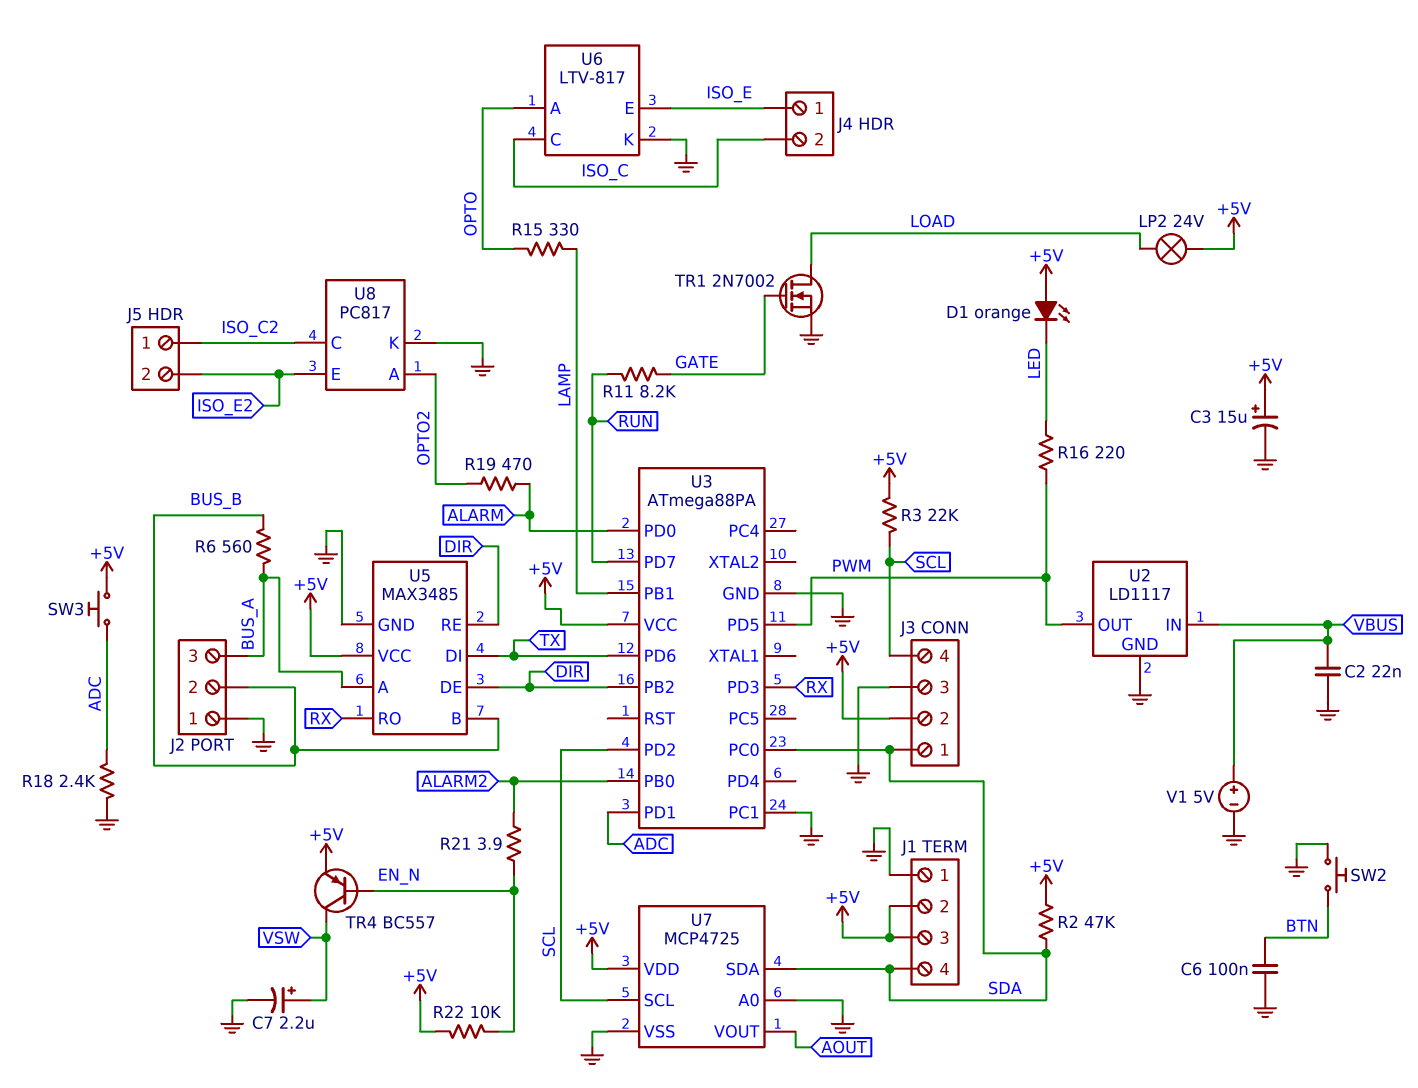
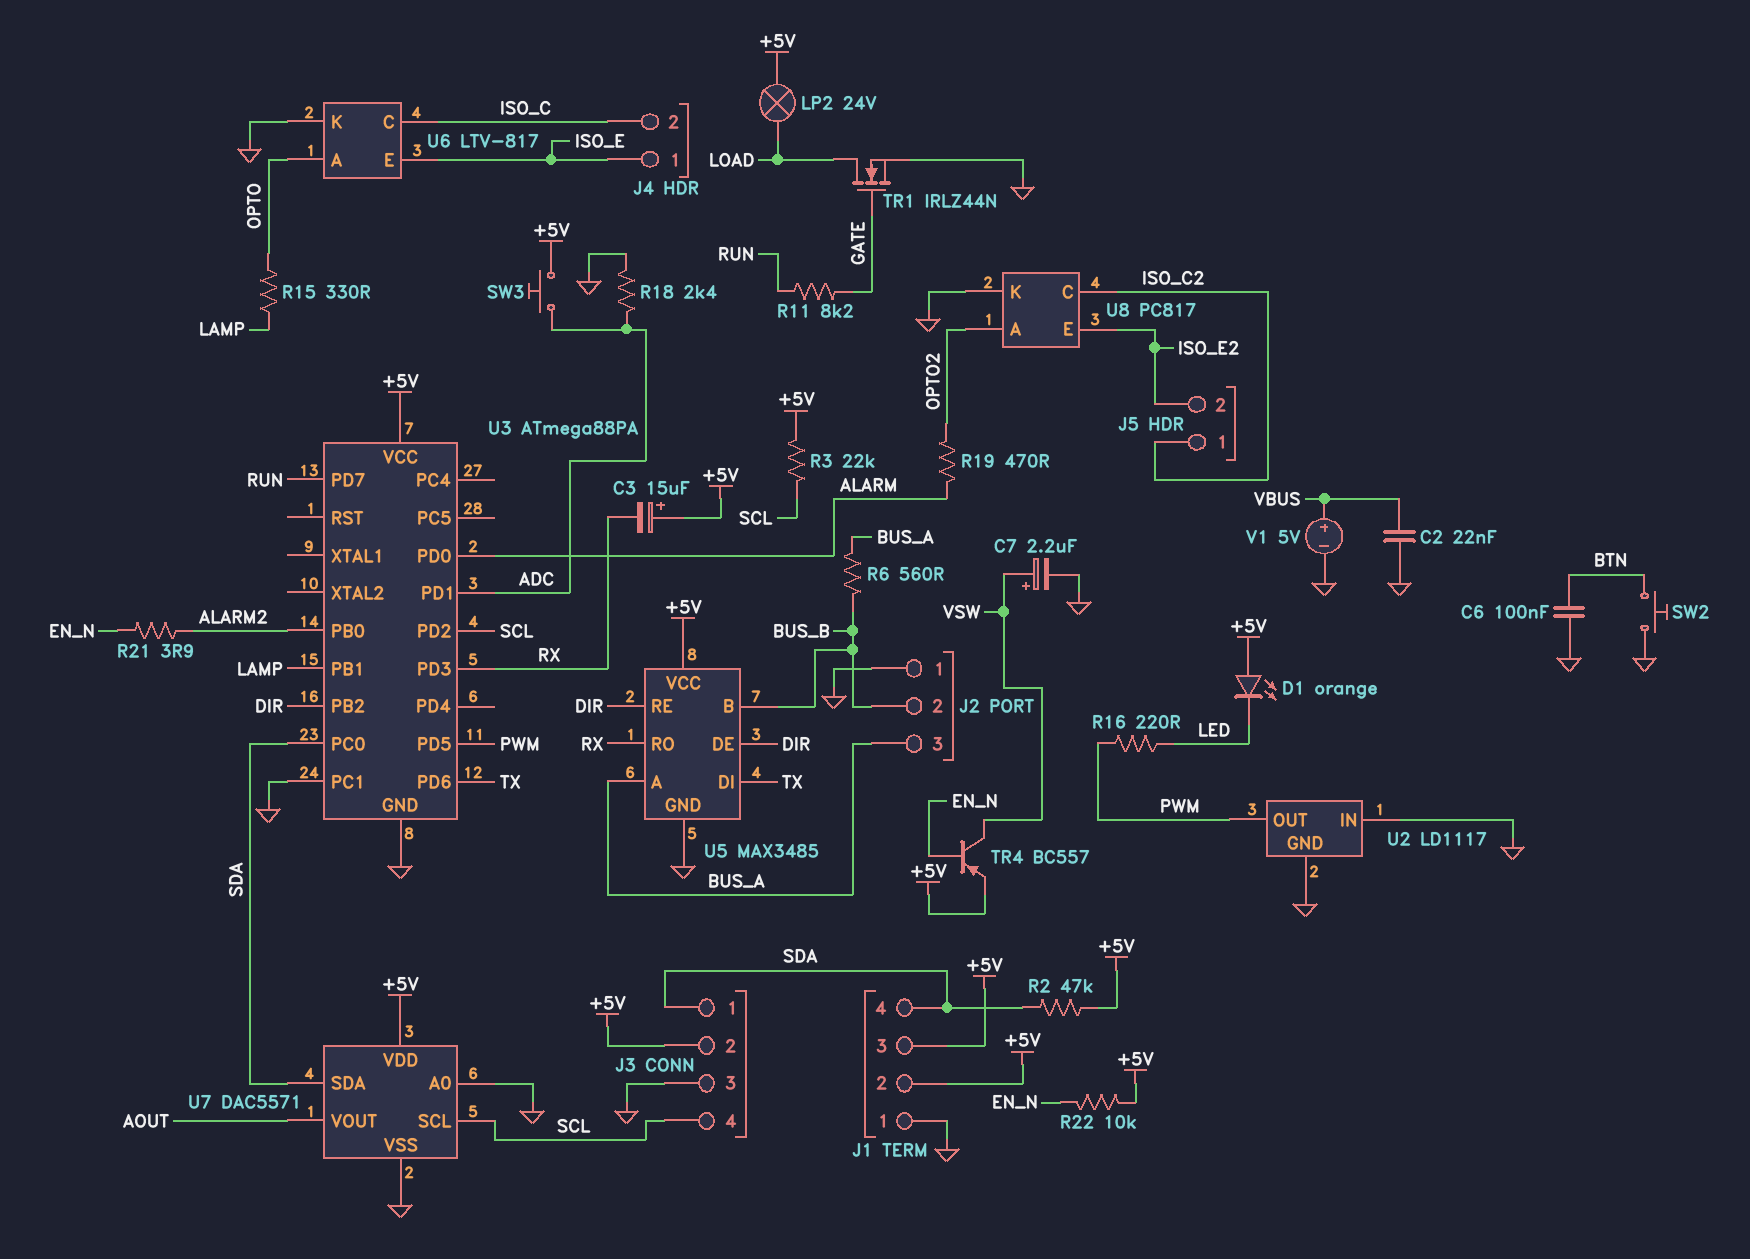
C3: 15uF (plus +5V, minus GND) -> 15uF (plus +5V, minus RX)
TR1: NMOS 2N7002 (G GATE, D LOAD, S GND) -> NMOS IRLZ44N (G GATE, D LOAD, S GND)
U2 pin IN: VBUS -> GND
U7: MCP4725 -> DAC5571

